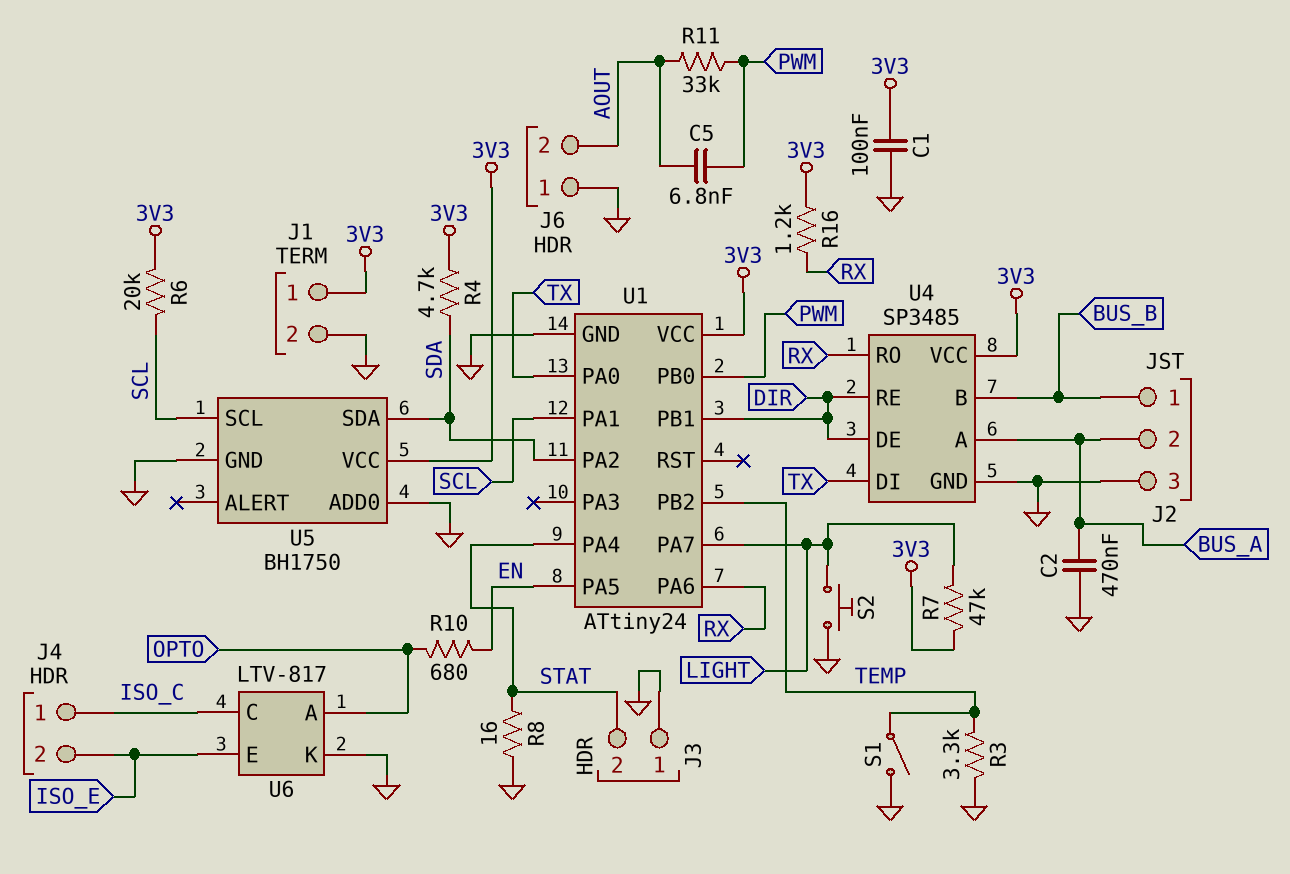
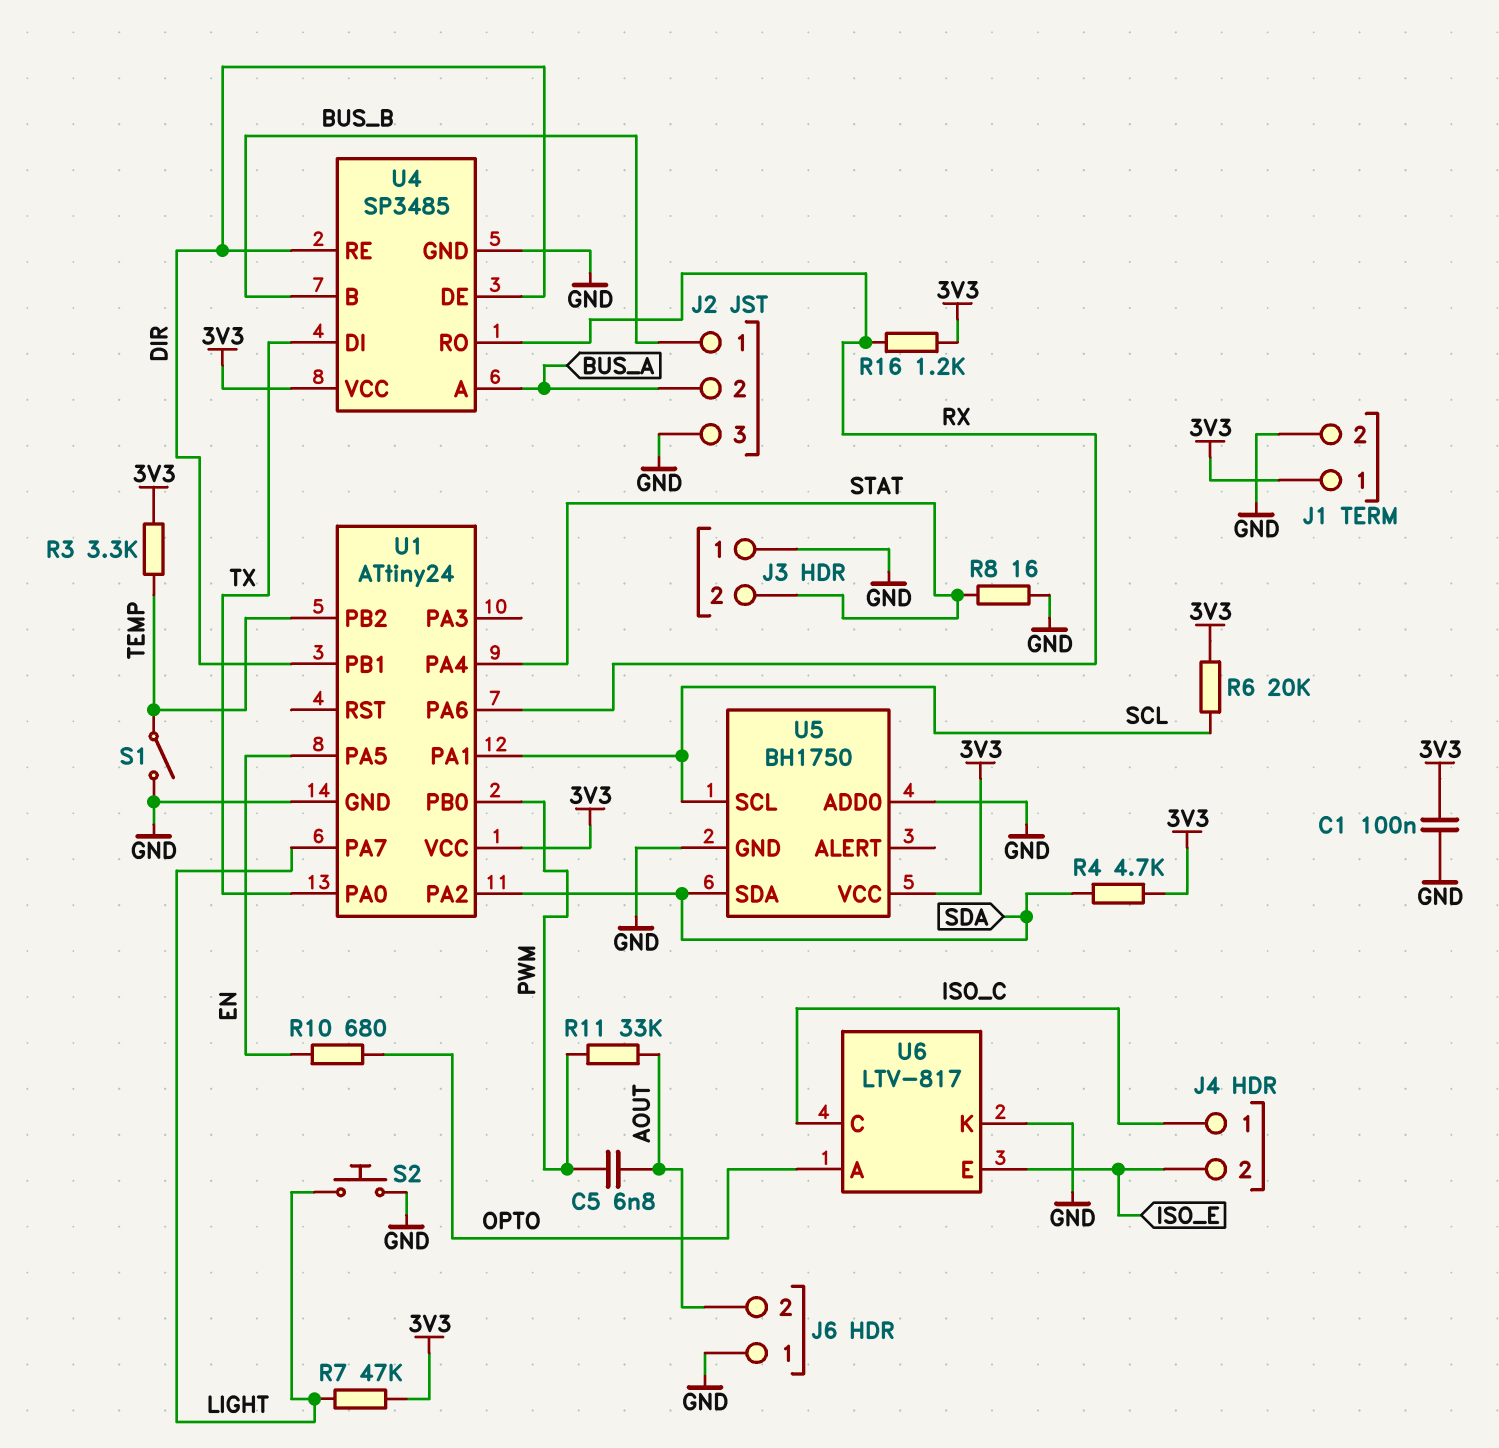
C2: 470nF (BUS_A, GND) -> none
R3: 3.3k (GND, TEMP) -> 3.3k (3V3, TEMP)

